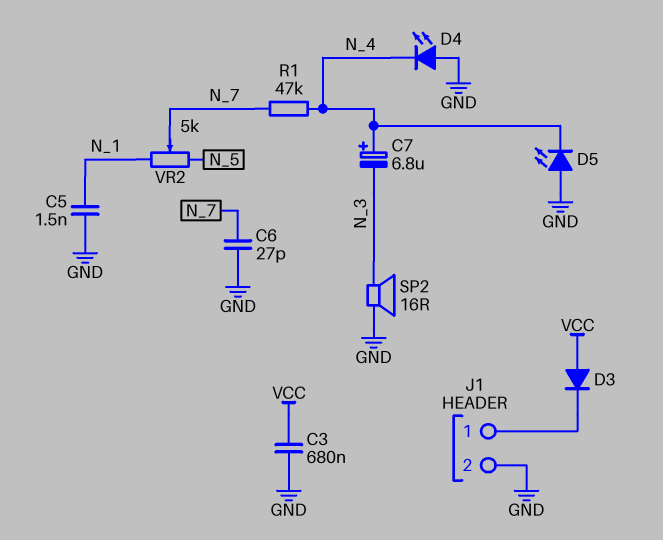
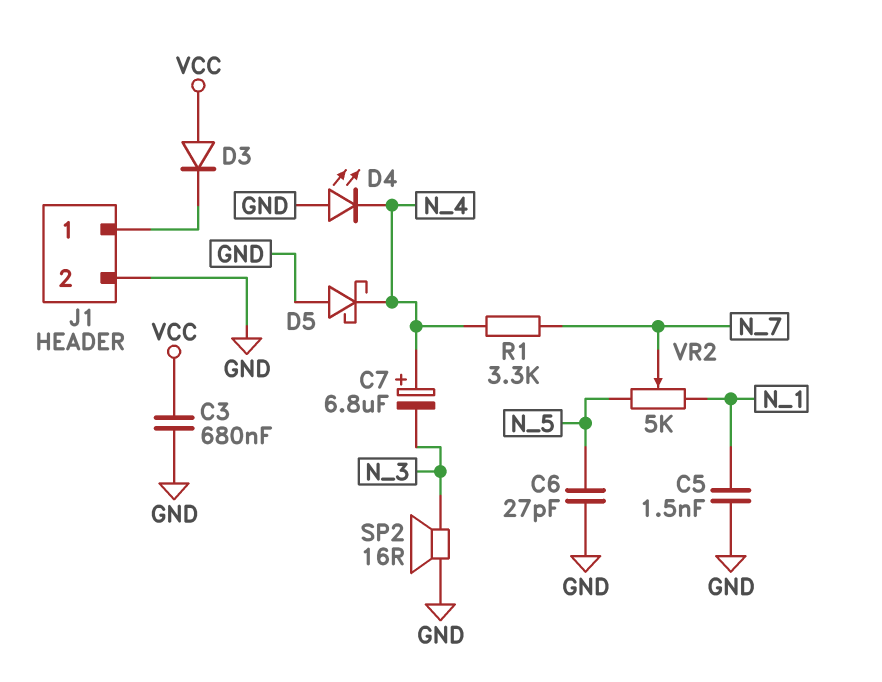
C6: 27pF (GND, N_7) -> 27pF (GND, N_5)
D5: LED (A GND, K N_4) -> schottky (A GND, K N_4)
R1: 47k (N_4, N_7) -> 3.3k (N_4, N_7)

